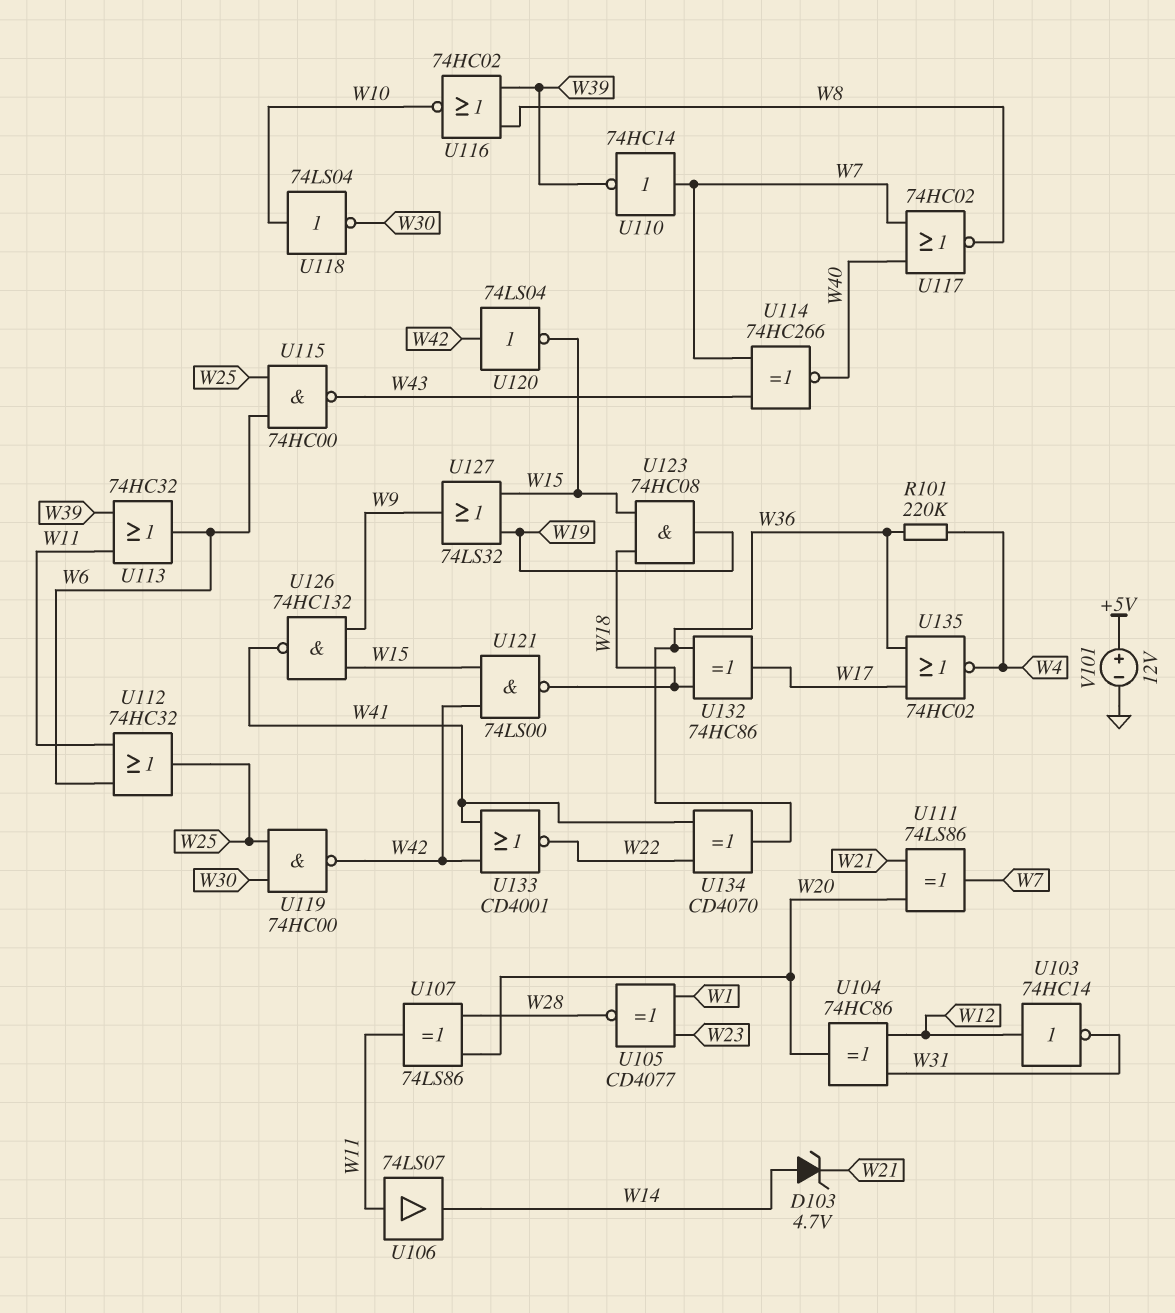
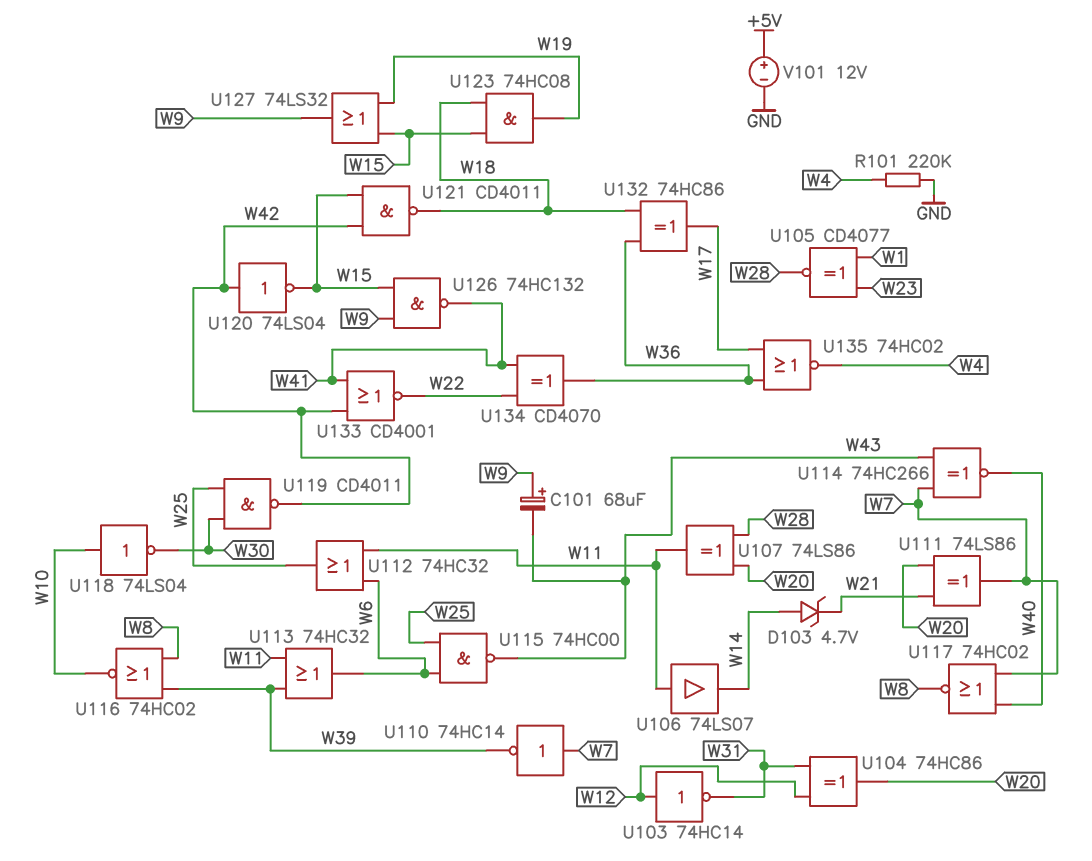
C101: none -> 68uF (plus W9, minus W43)
R101: 220k (W4, W36) -> 220k (GND, W4)
U119: NAND 74HC00 (in W25, in W30, out W42) -> NAND CD4011 (in W25, in W30, out W42)
U121: NAND 74LS00 (in W15, in W42, out W18) -> NAND CD4011 (in W15, in W42, out W18)

